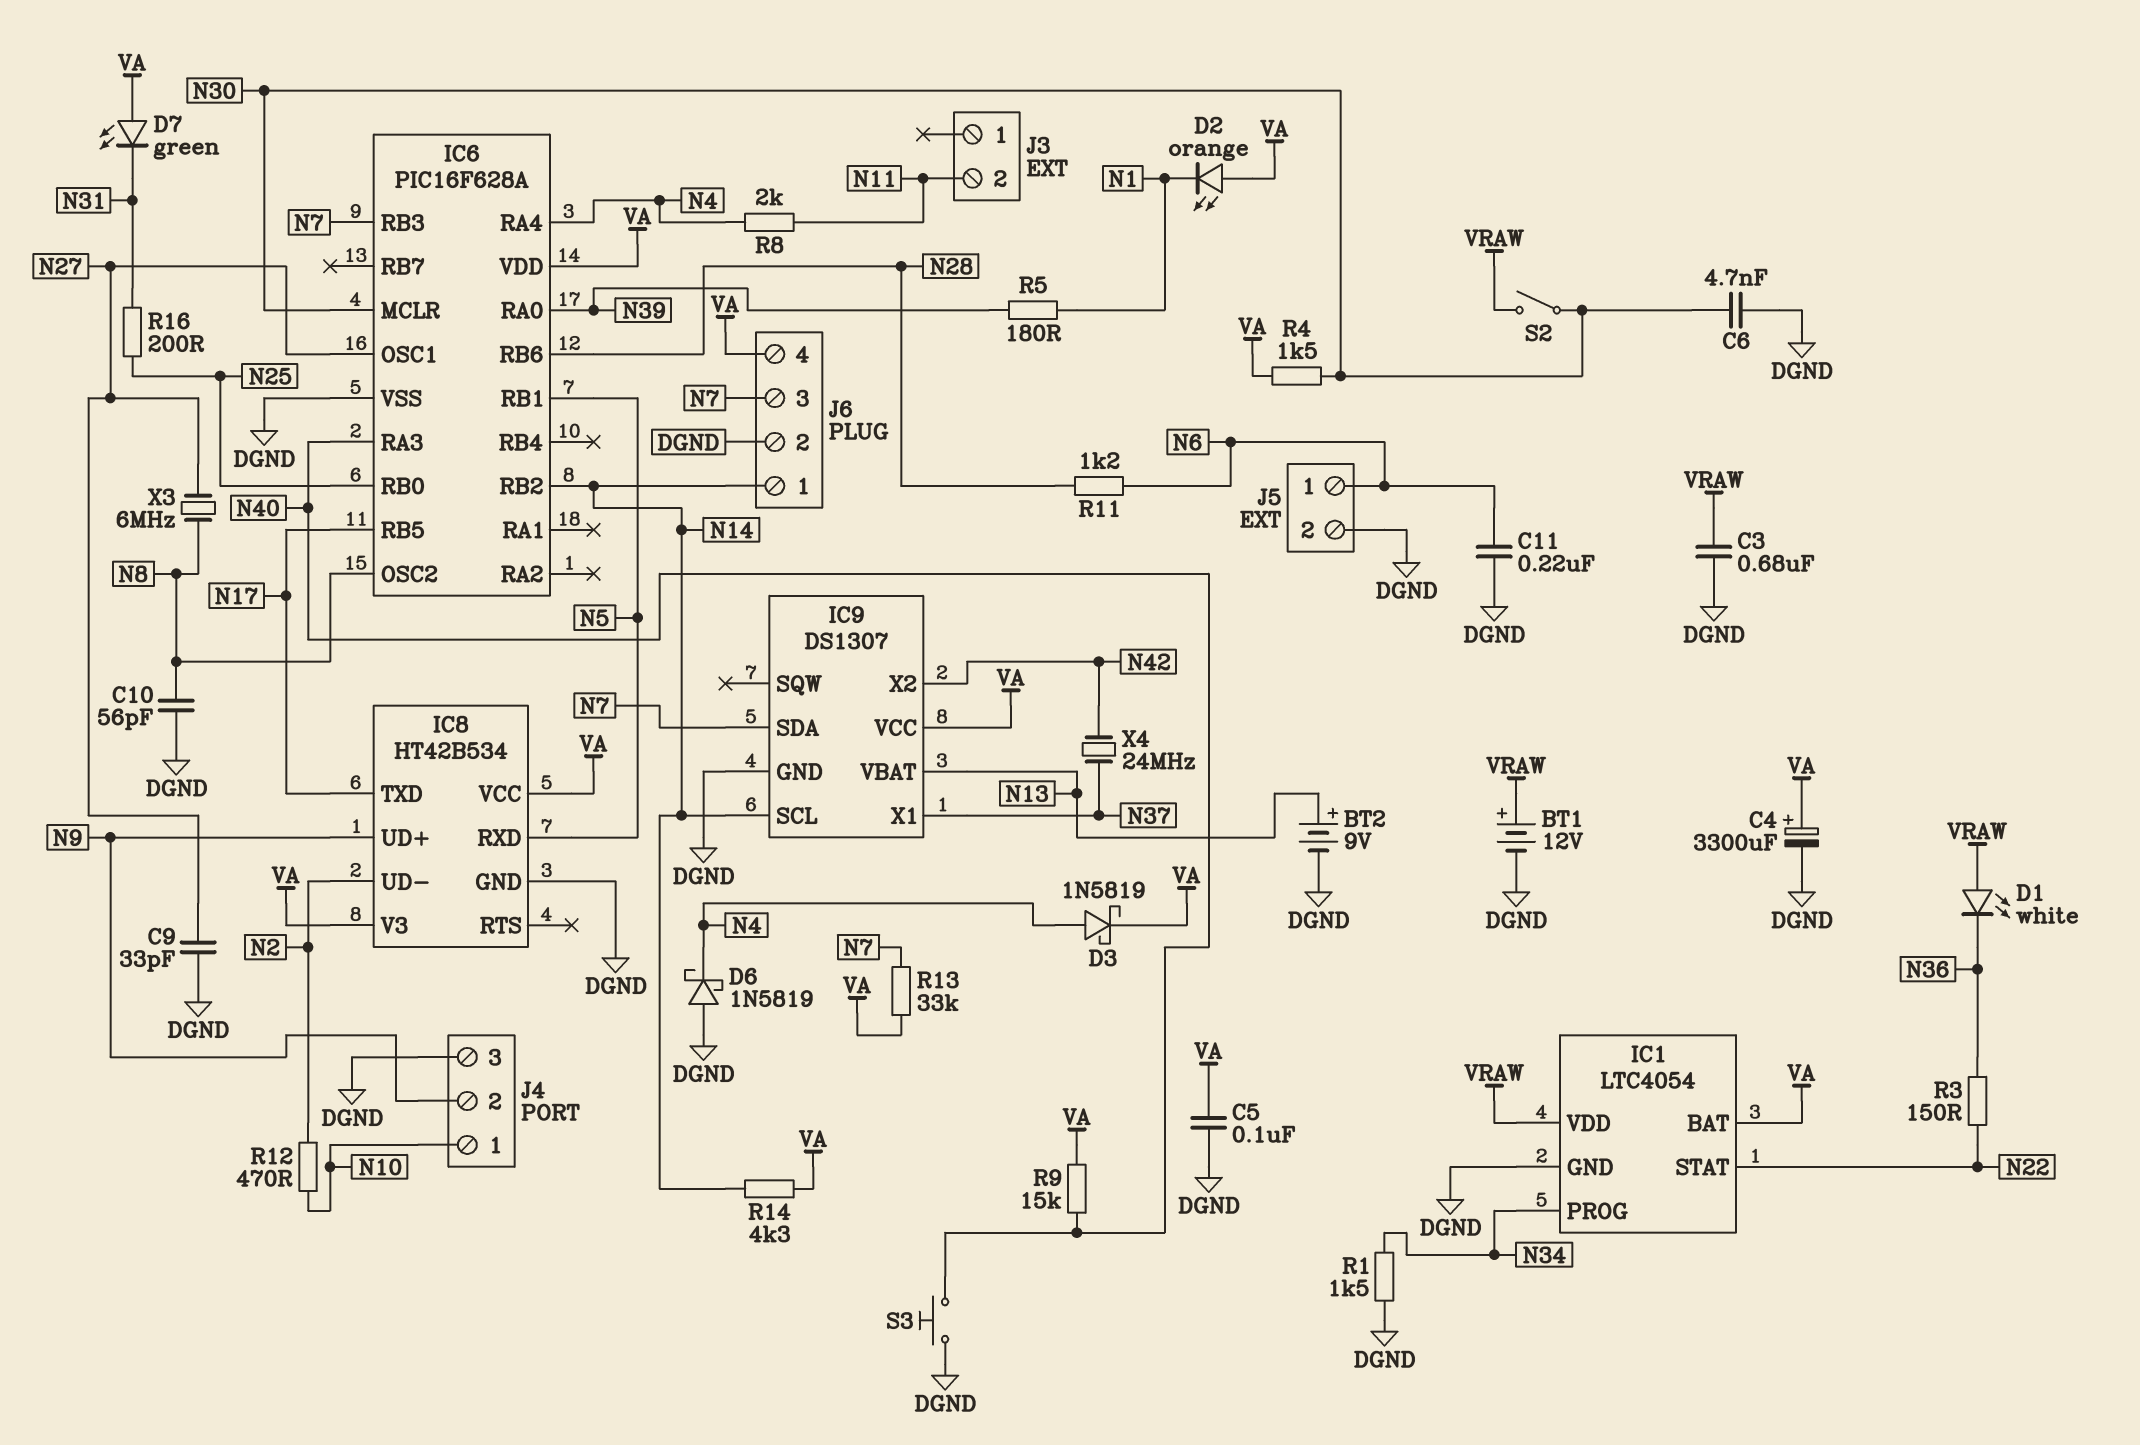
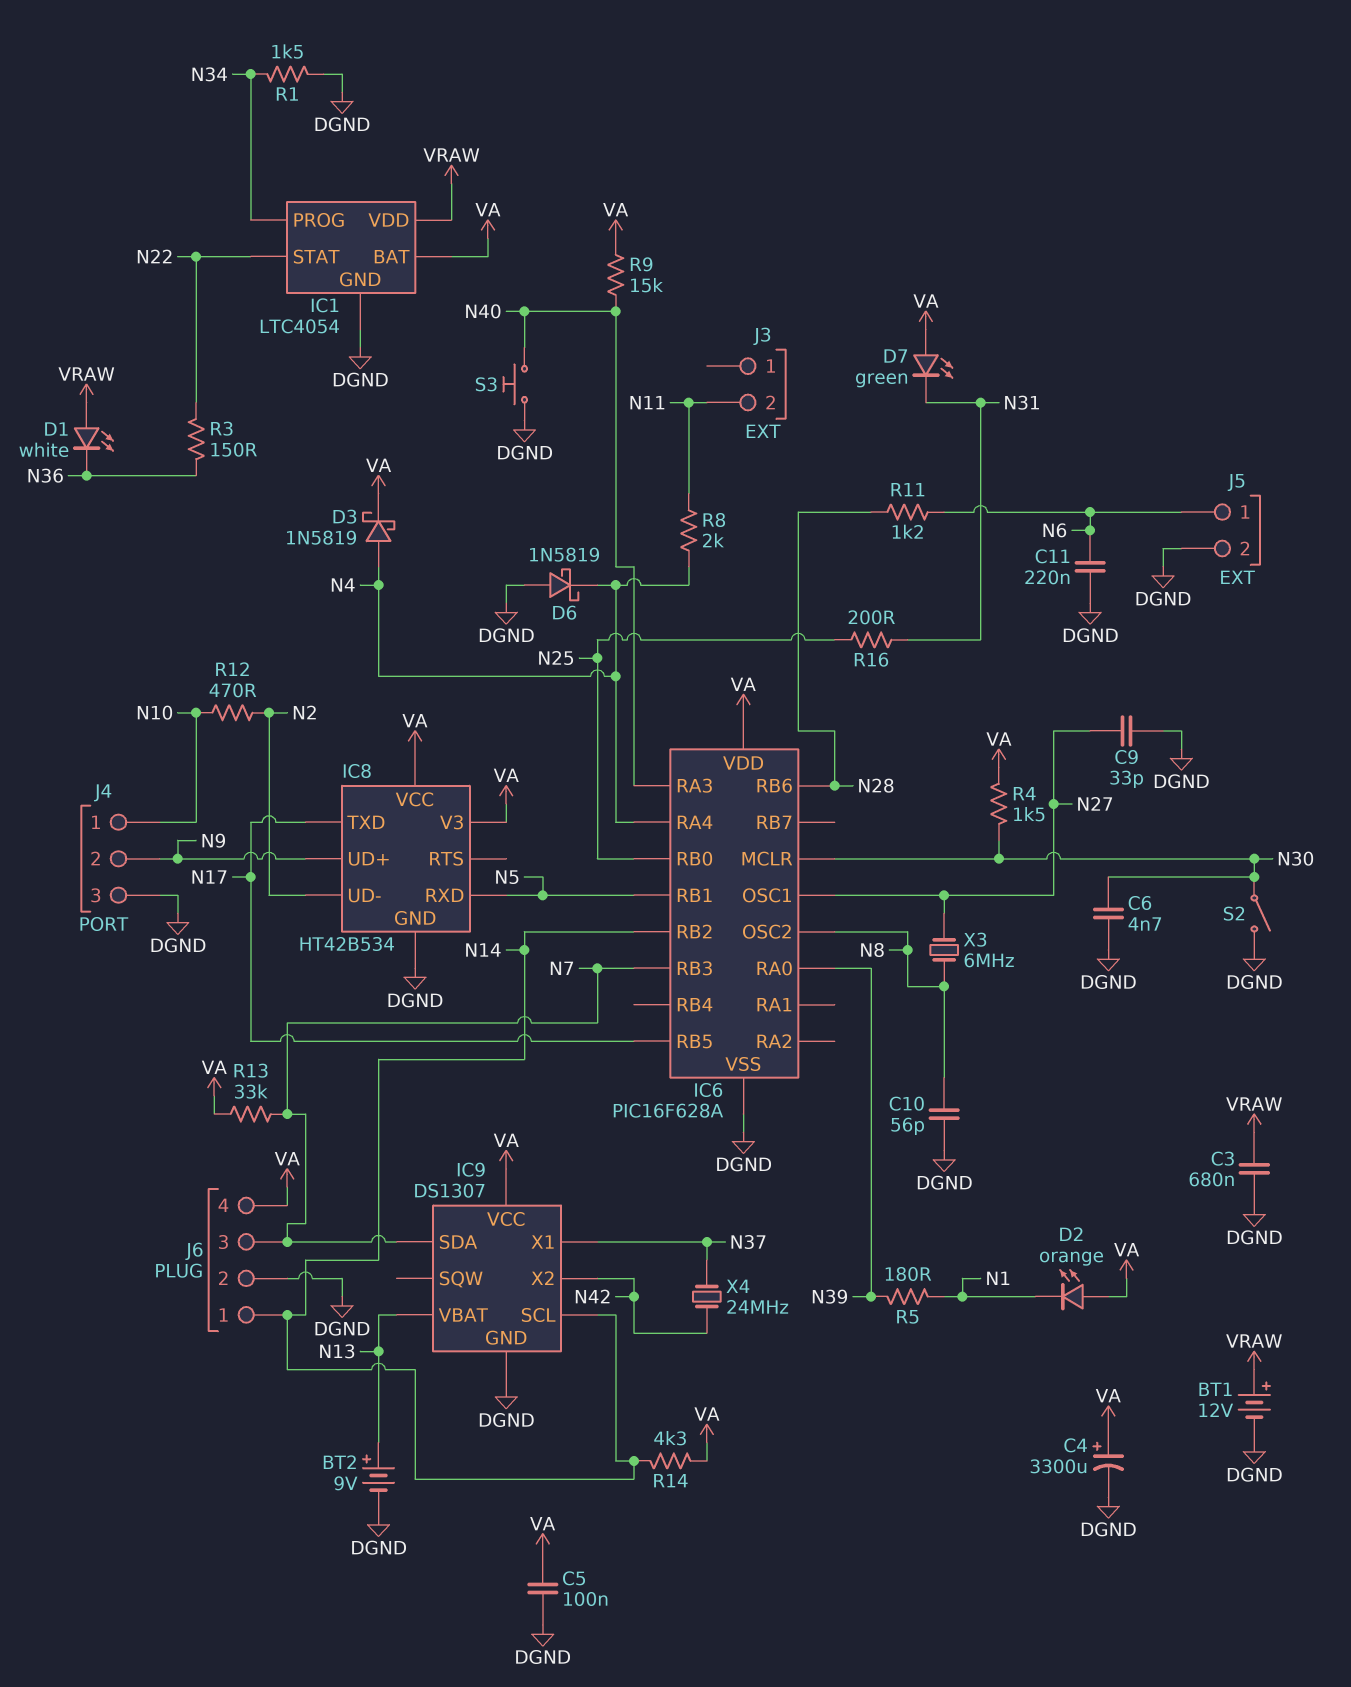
S2: switch (N30, VRAW) -> switch (DGND, N30)

